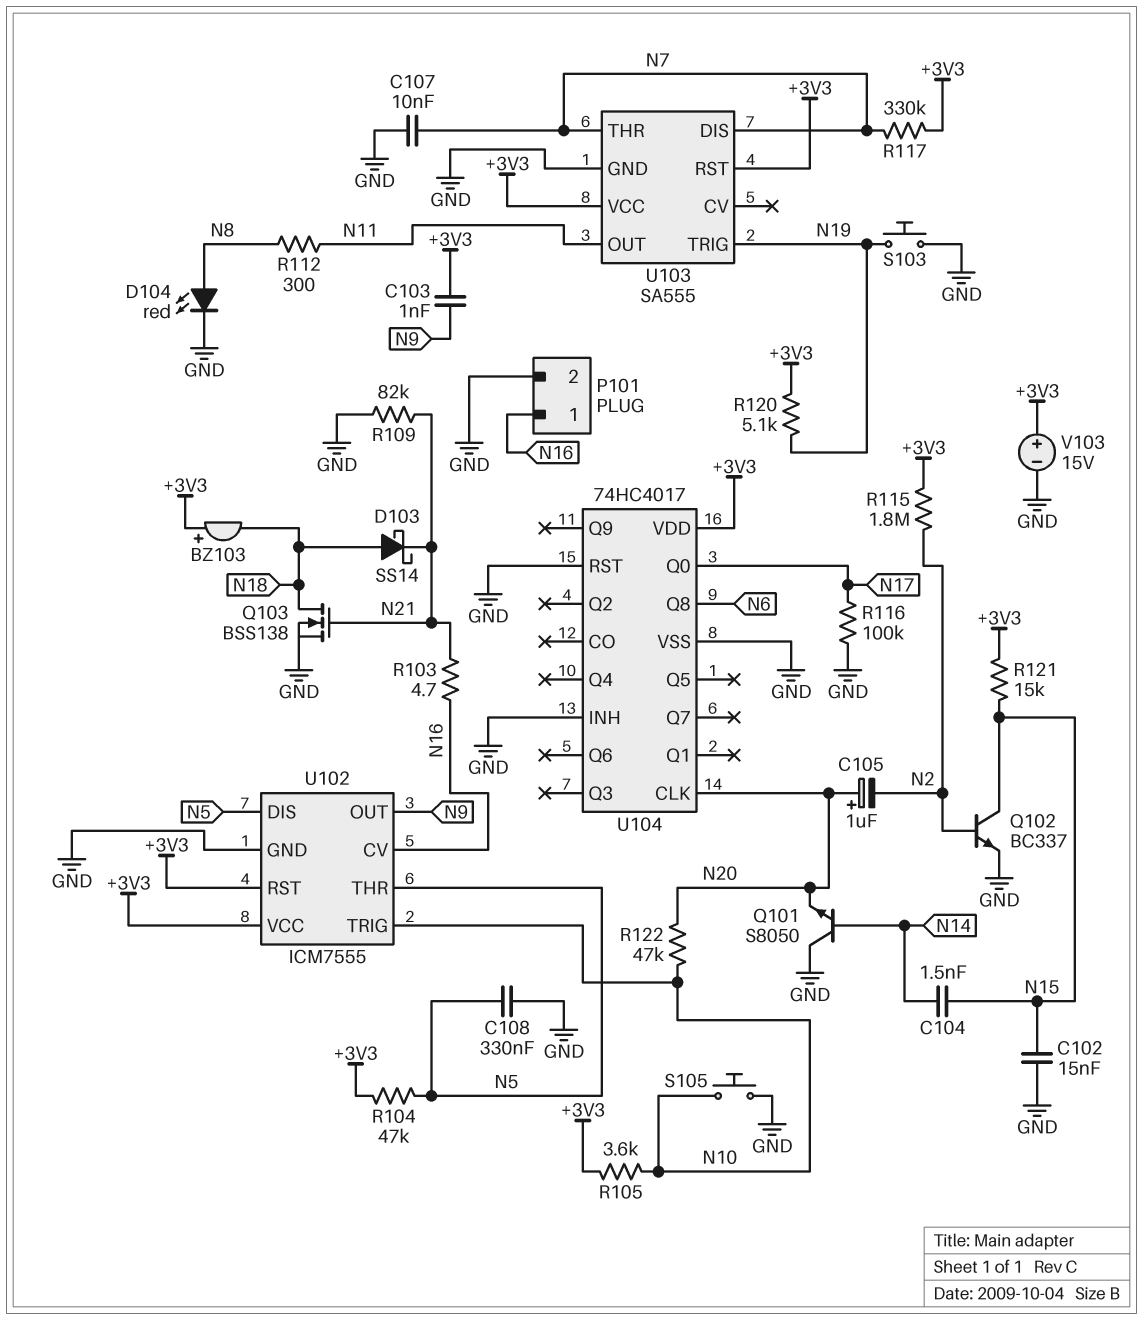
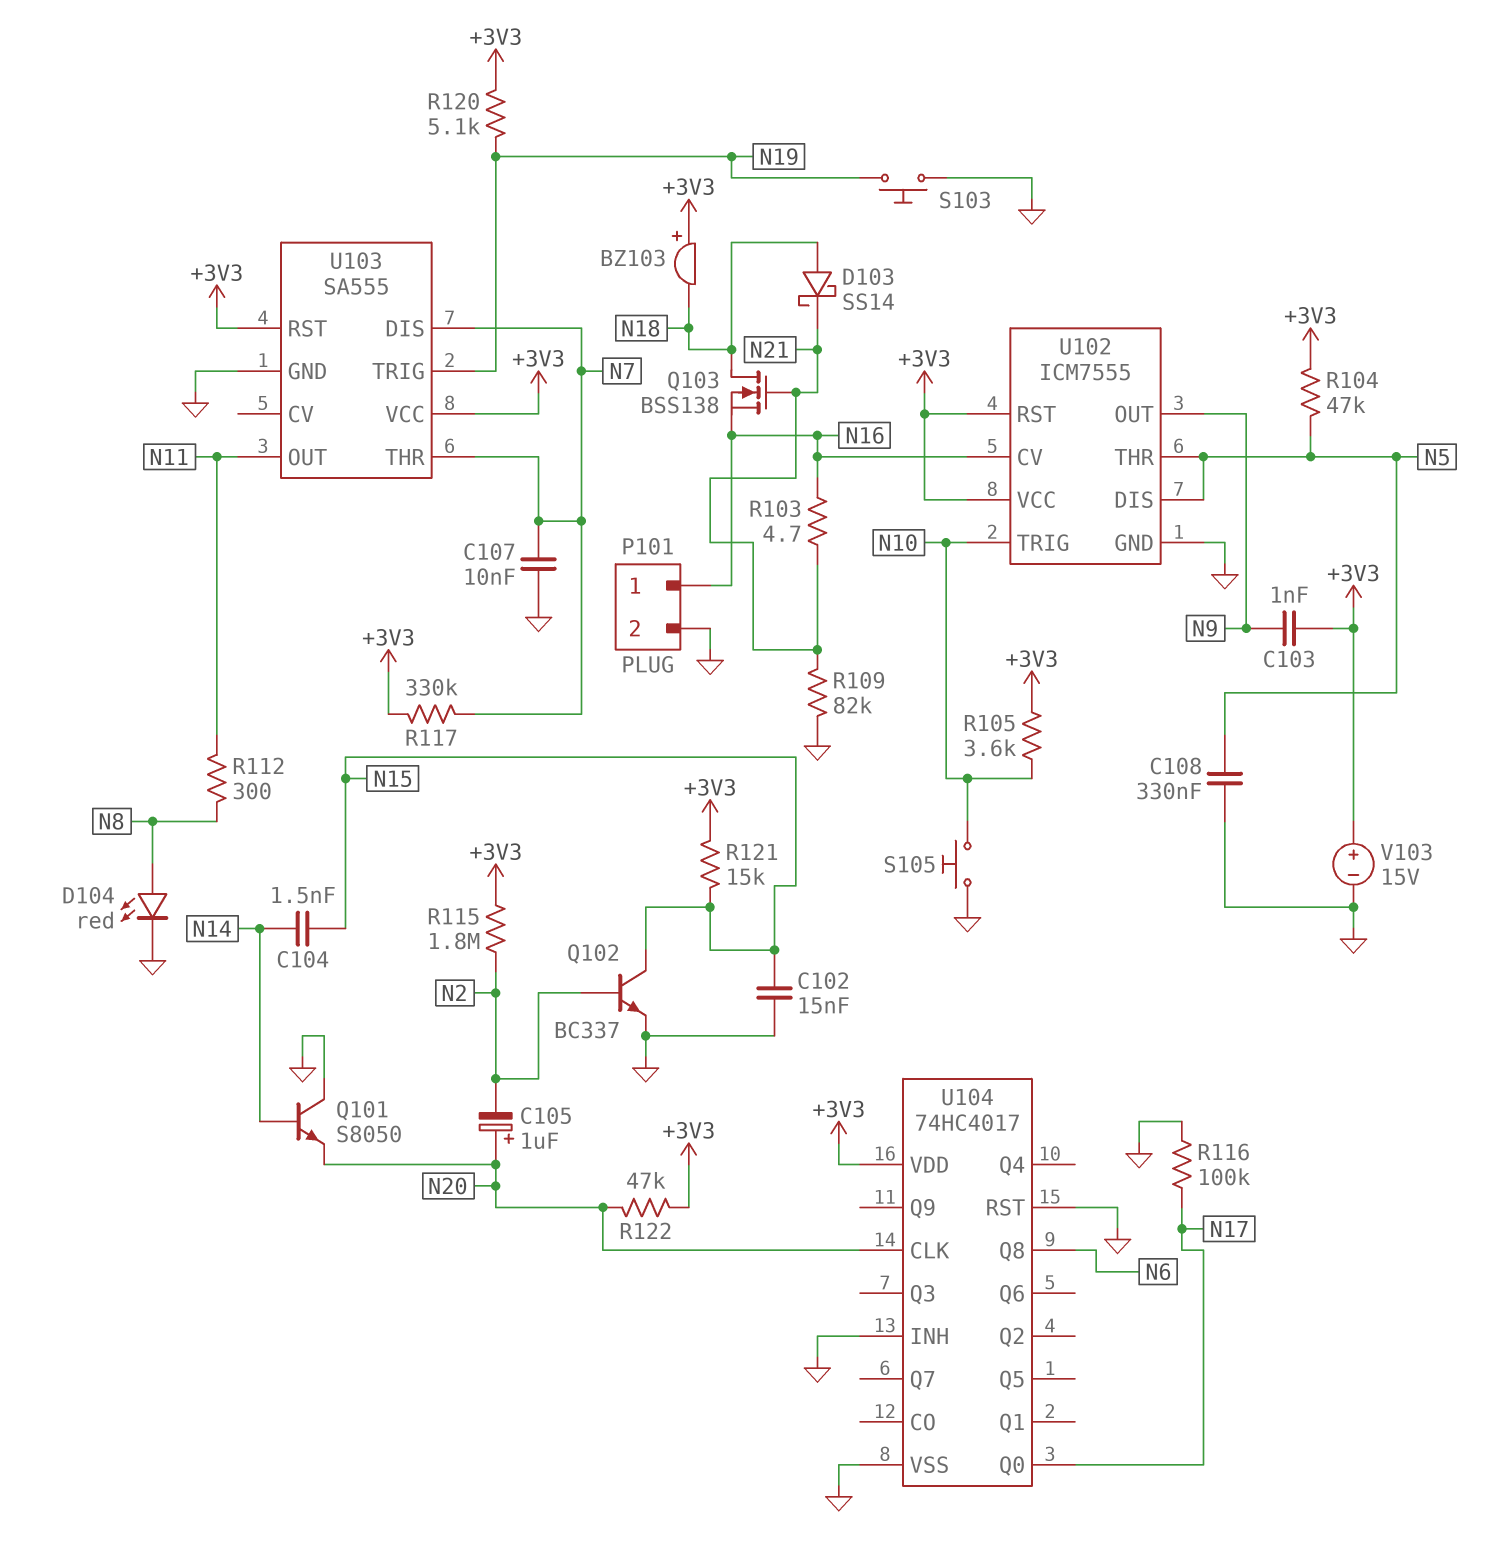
Q103: NMOS BSS138 (G N21, D N18, S GND) -> NMOS BSS138 (G N21, D N18, S N16)
R122: 47k (N10, N20) -> 47k (+3V3, N20)

